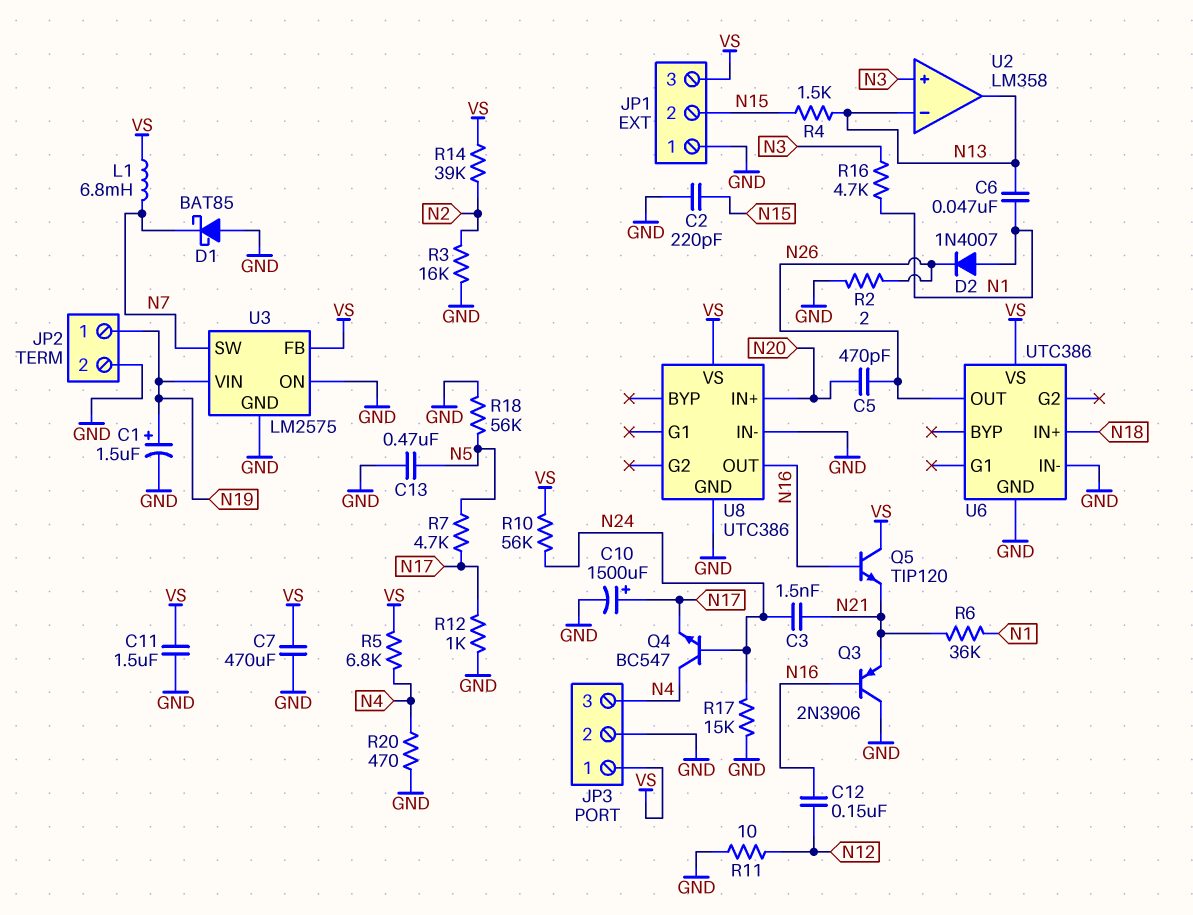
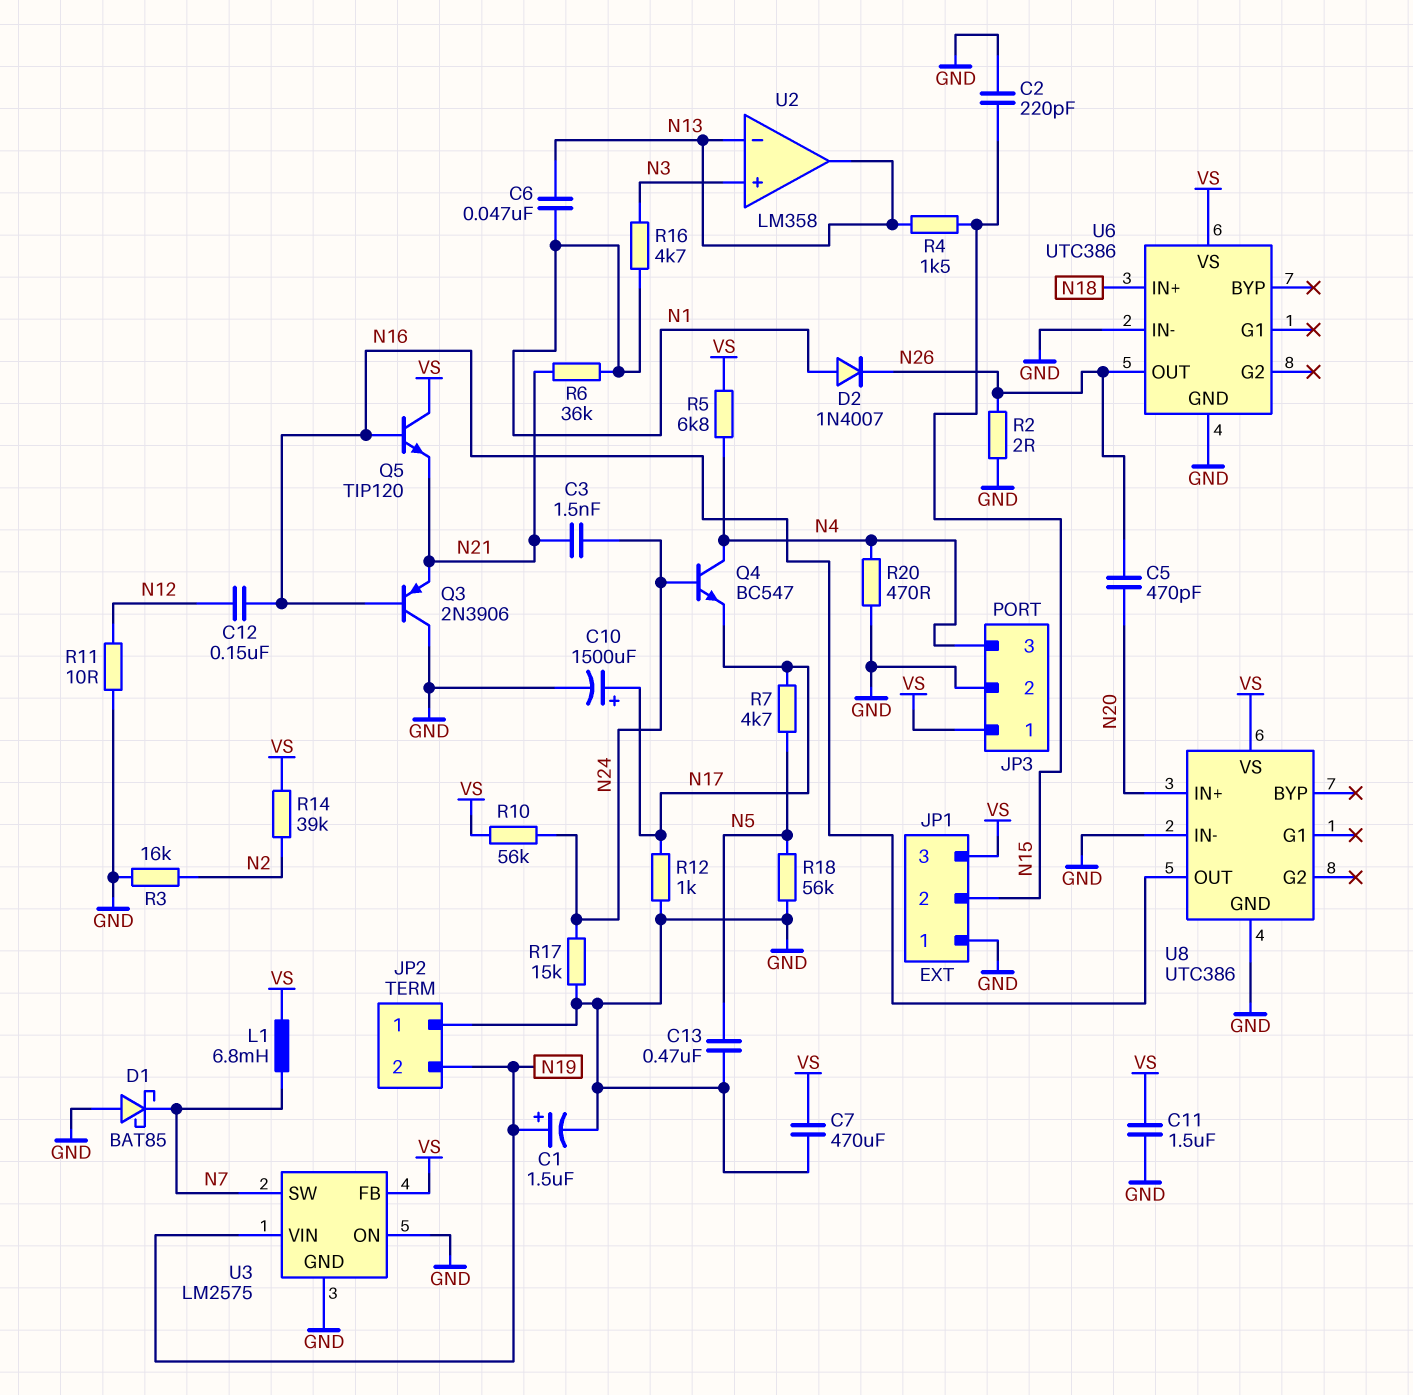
JP2 pin 1: N19 -> GND
JP2 pin 2: GND -> N19

